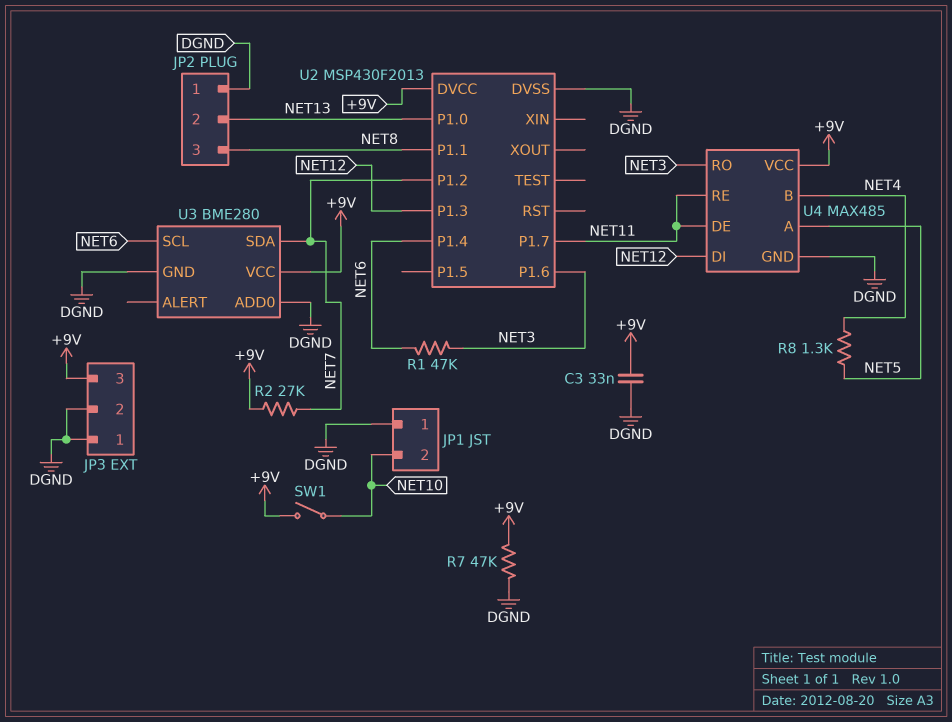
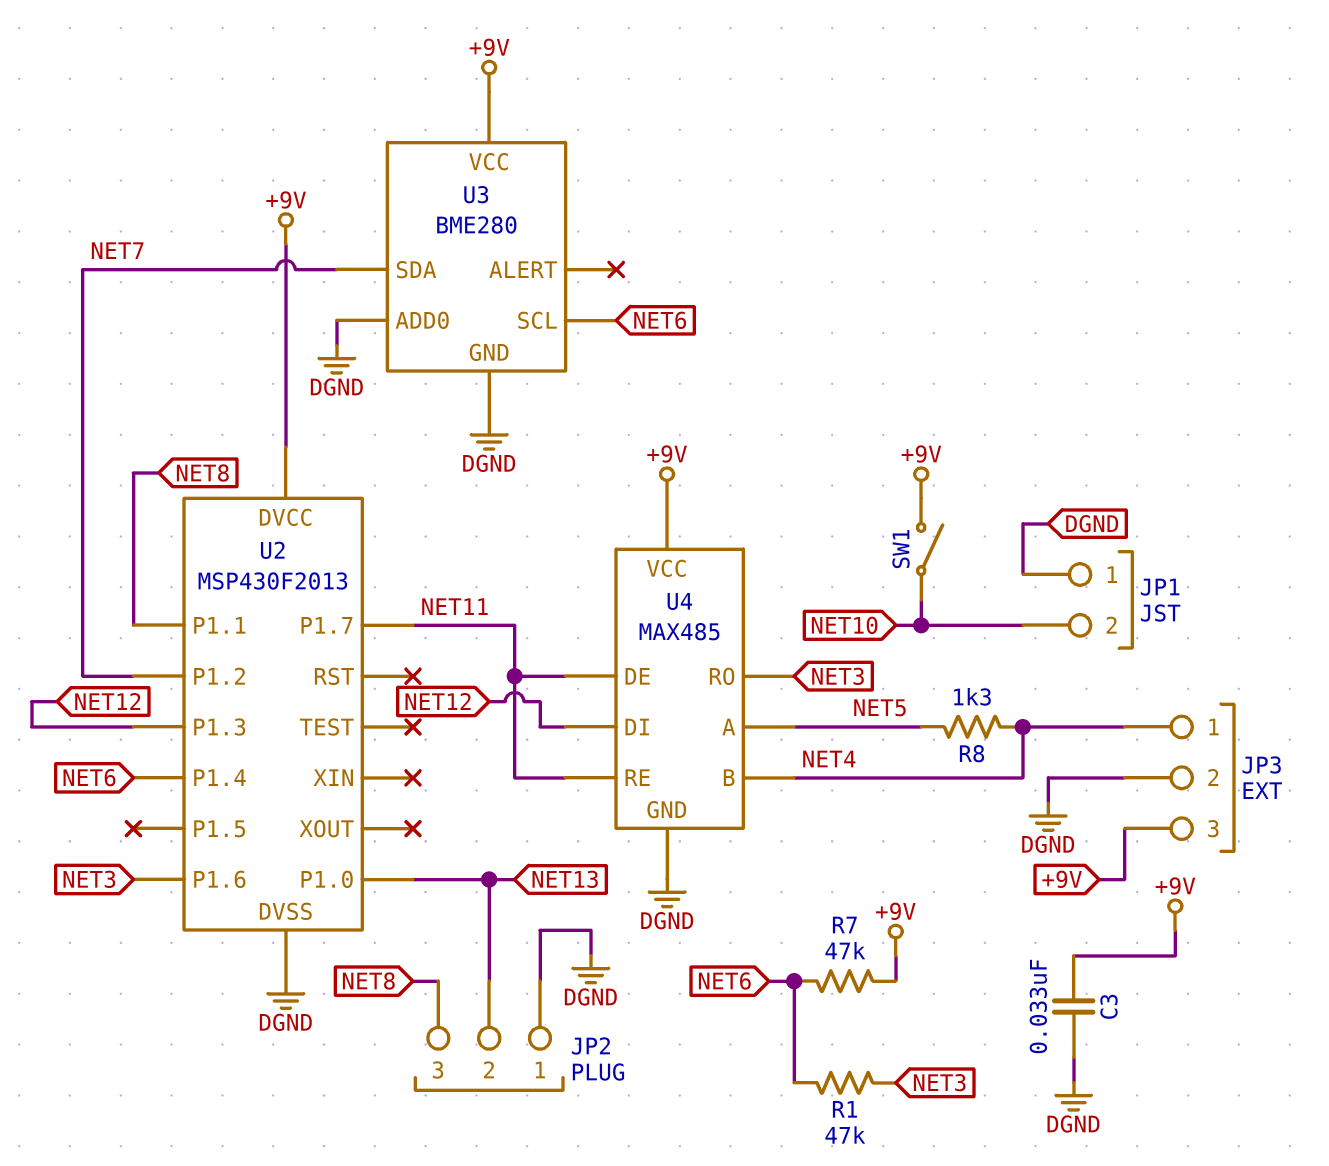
JP3 pin 1: DGND -> NET4
R2: 27k (+9V, NET7) -> none
R7: 47k (+9V, DGND) -> 47k (+9V, NET6)

